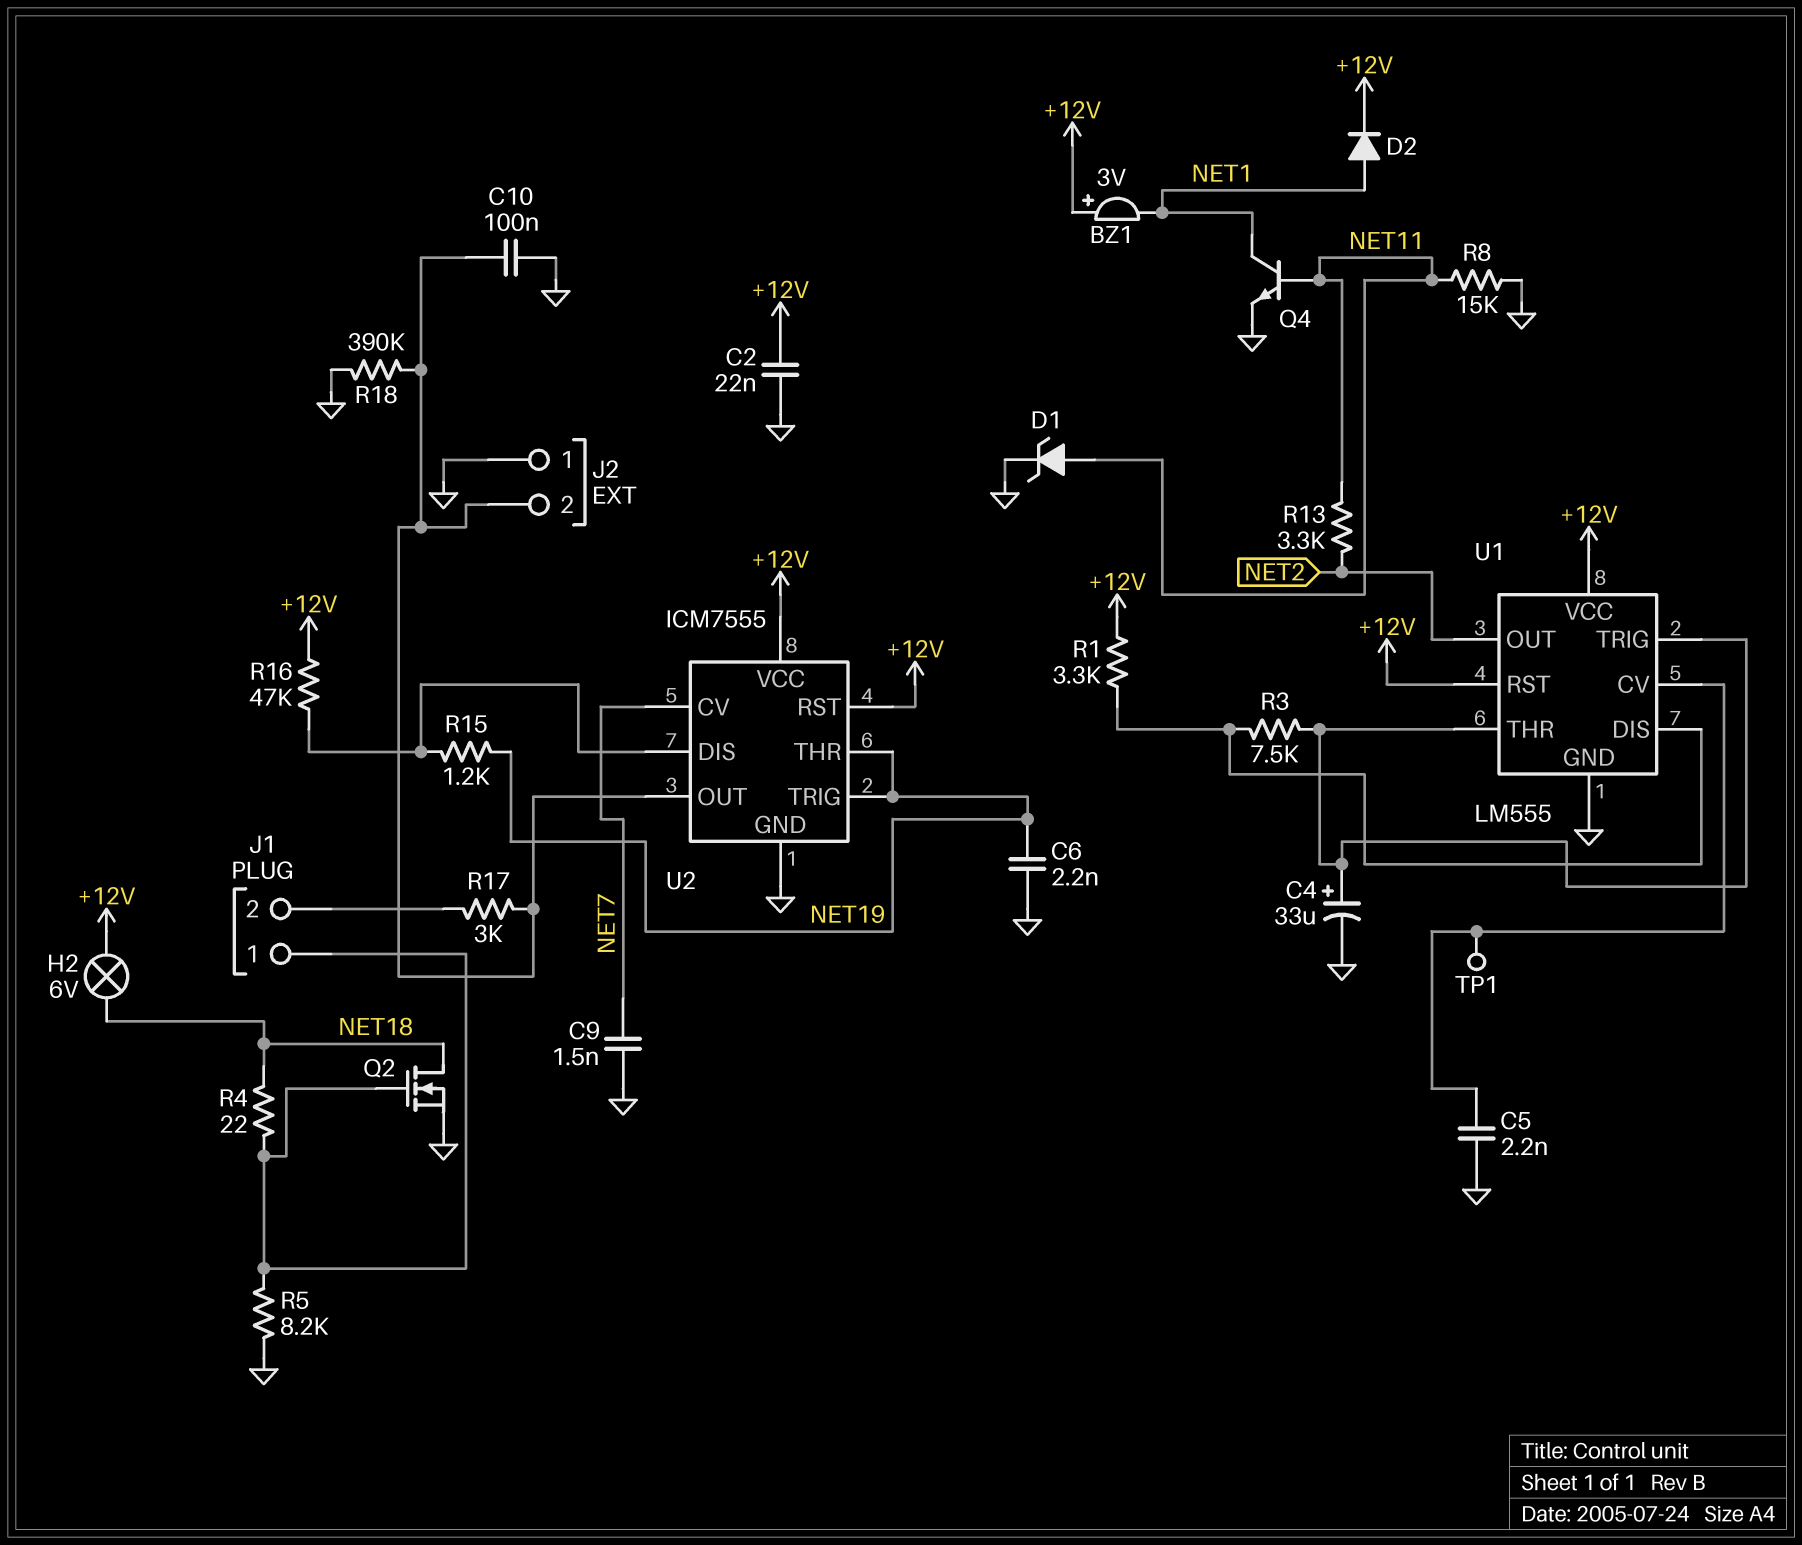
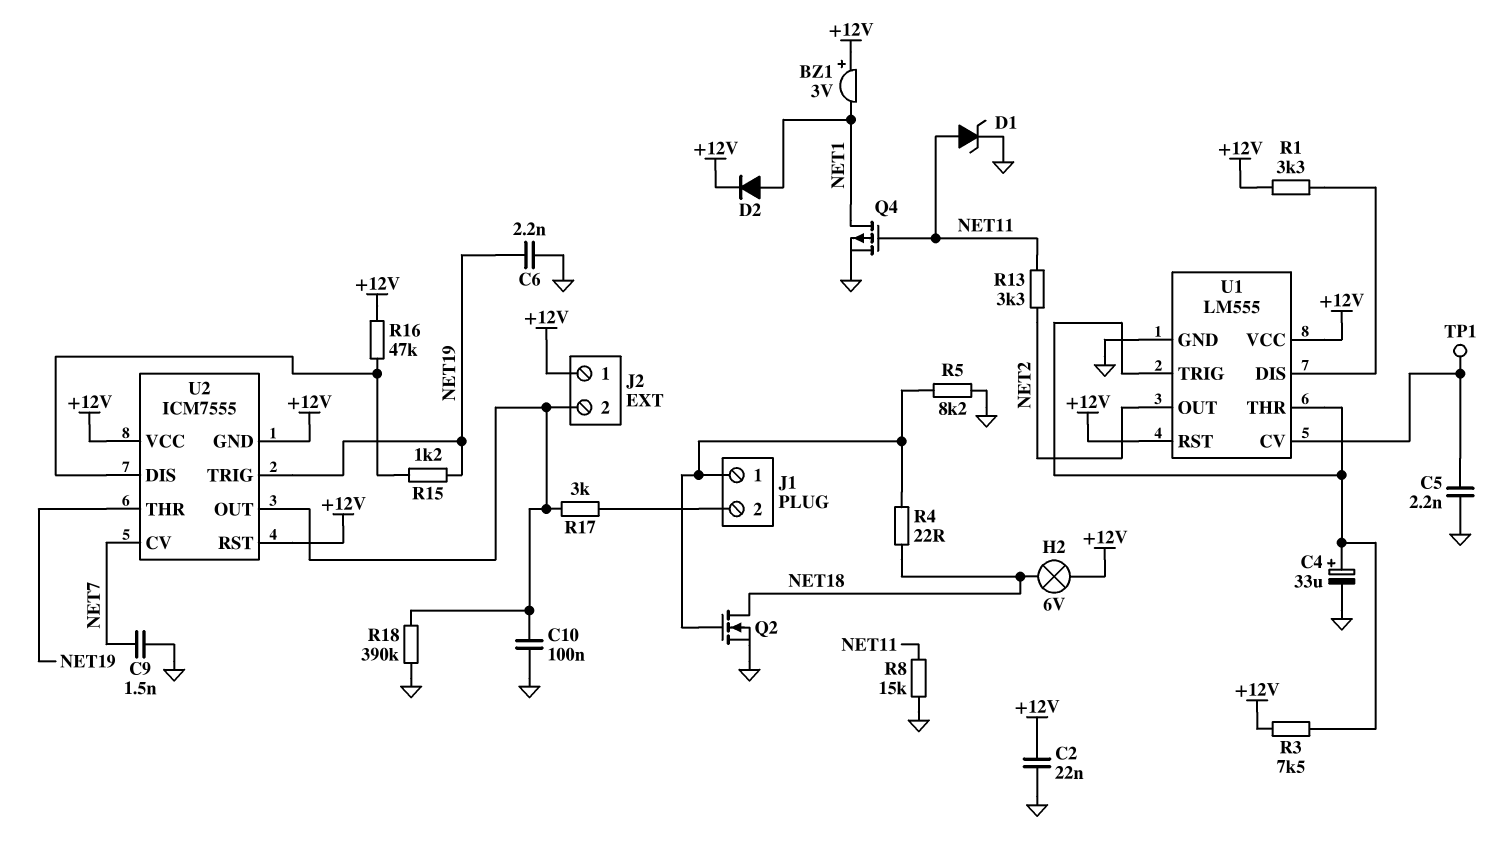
J2 pin 1: GND -> +12V
Q4: NPN (B NET11, C NET1, E GND) -> PMOS (G NET11, D NET1, S GND)
R3: 7.5k (U1/DIS, U1/THR) -> 7.5k (+12V, U1/THR)
U2 pin GND: GND -> +12V

